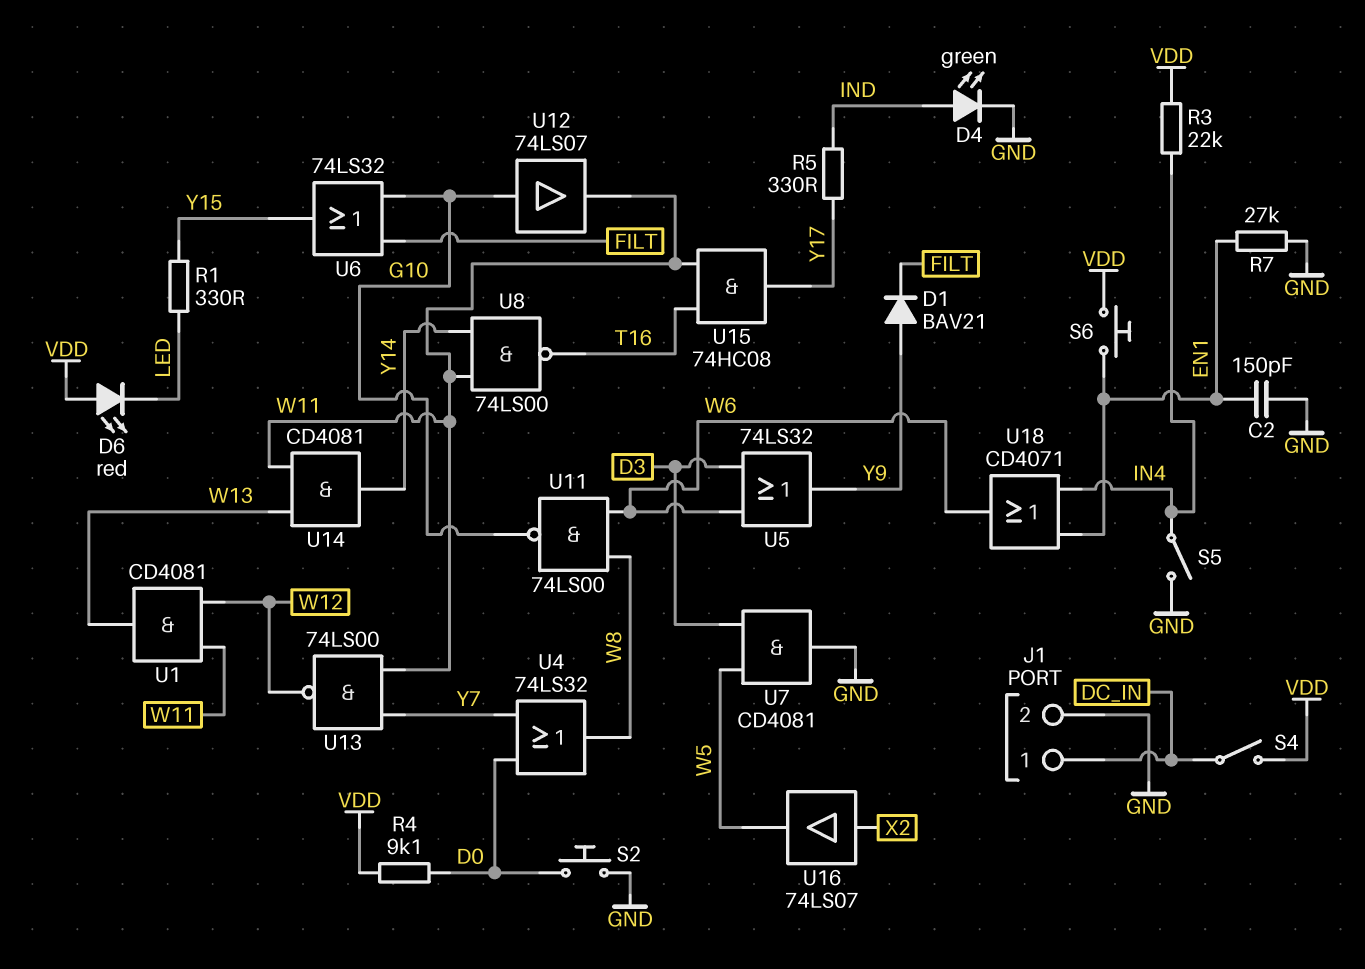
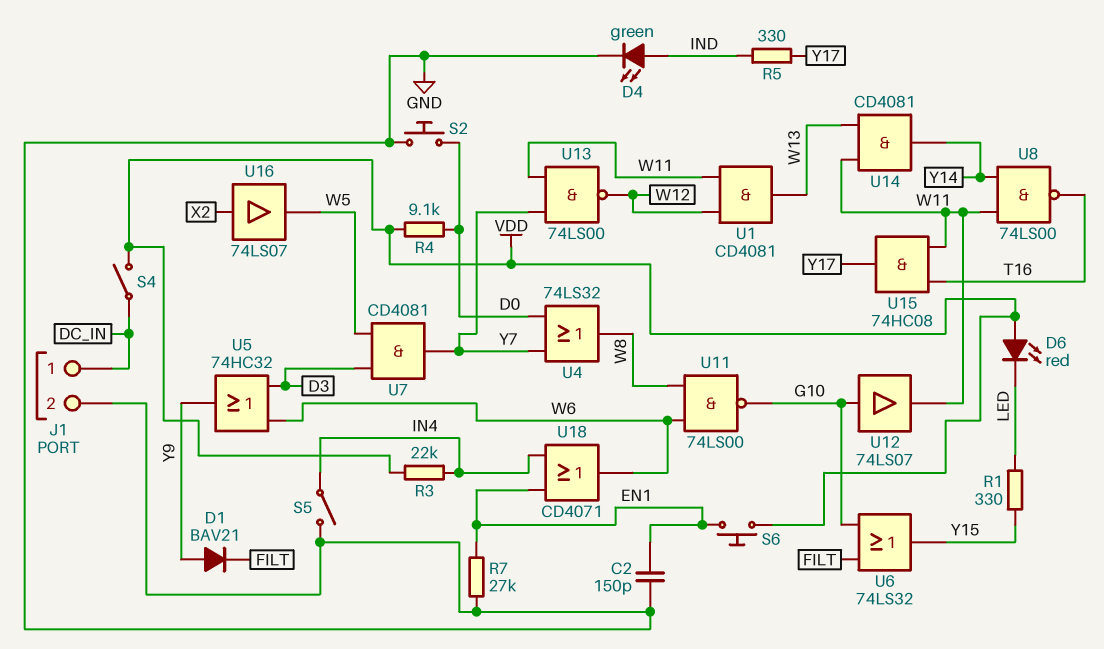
U5: OR 74LS32 (in D3, in W6, out Y9) -> OR 74HC32 (in D3, in W6, out Y9)
U7: AND CD4081 (in D3, in W5, out GND) -> AND CD4081 (in D3, in W5, out Y7)

